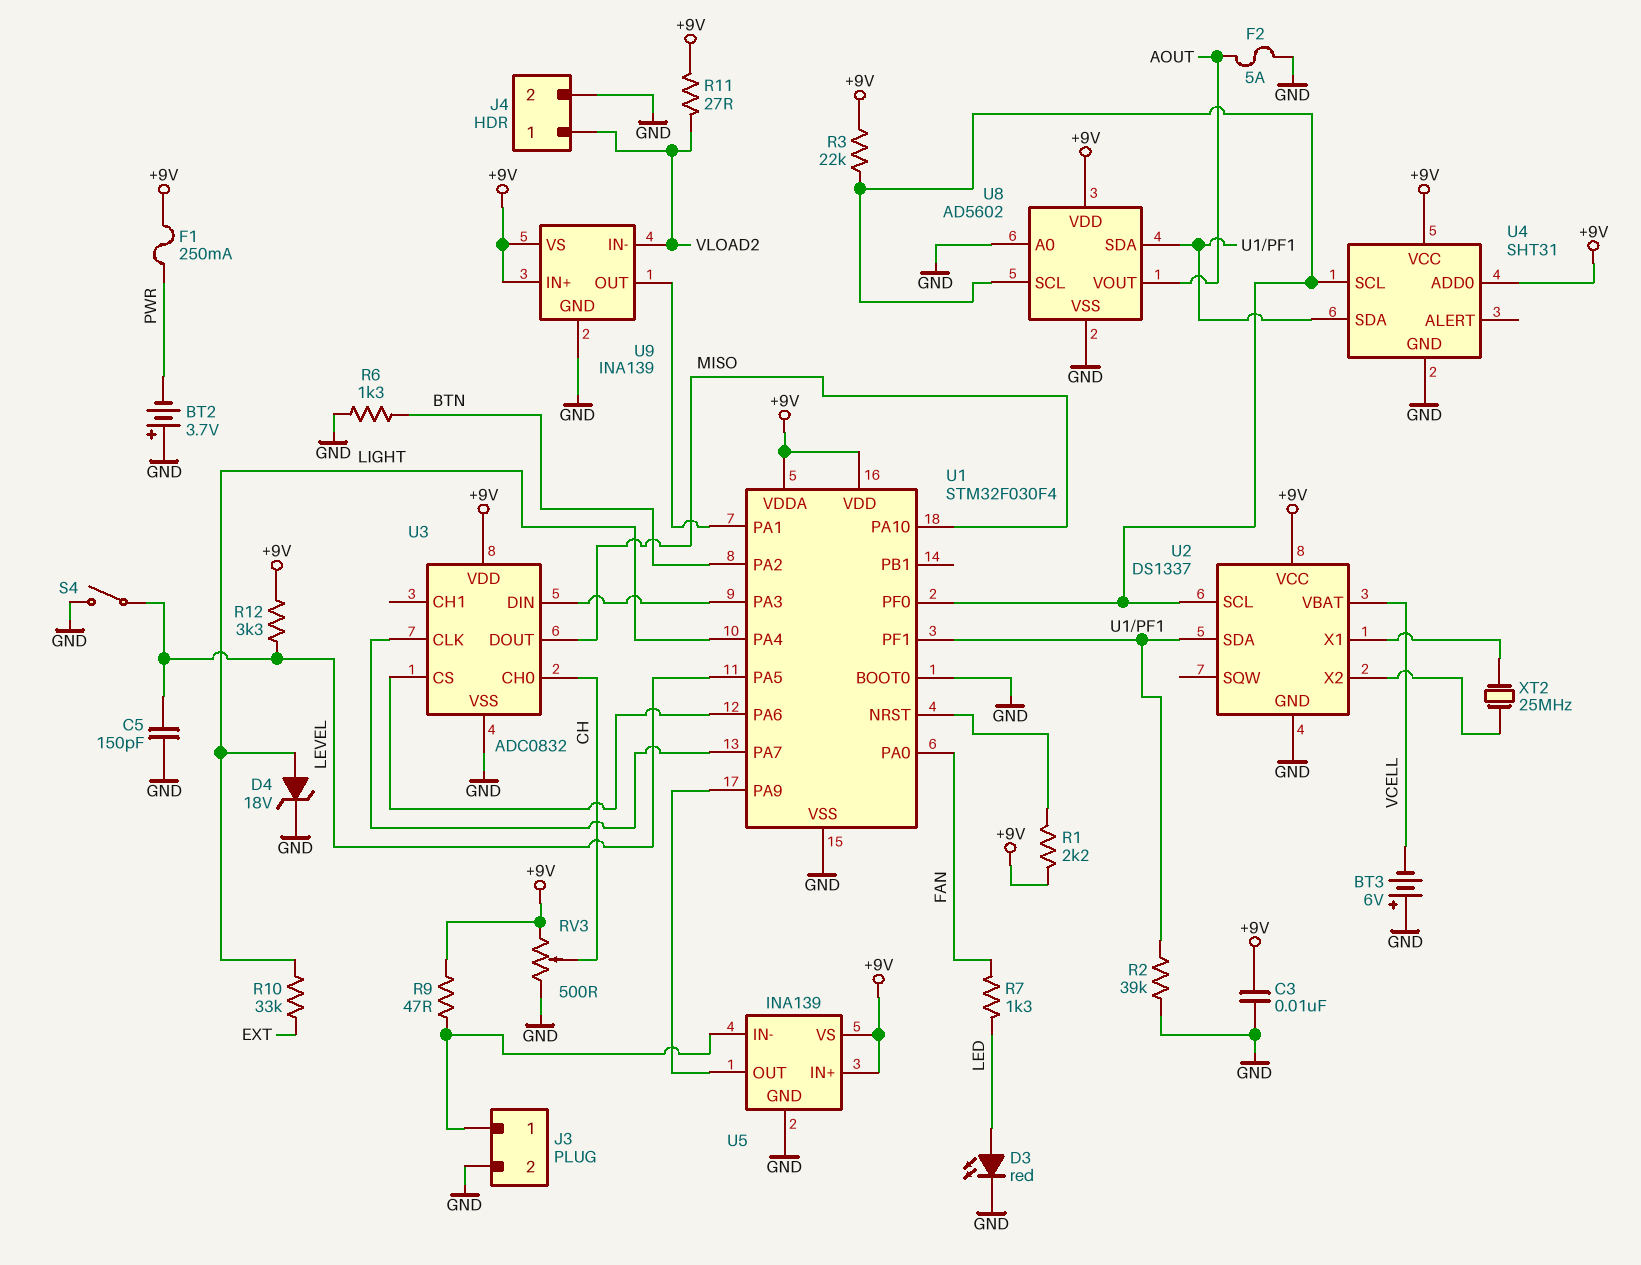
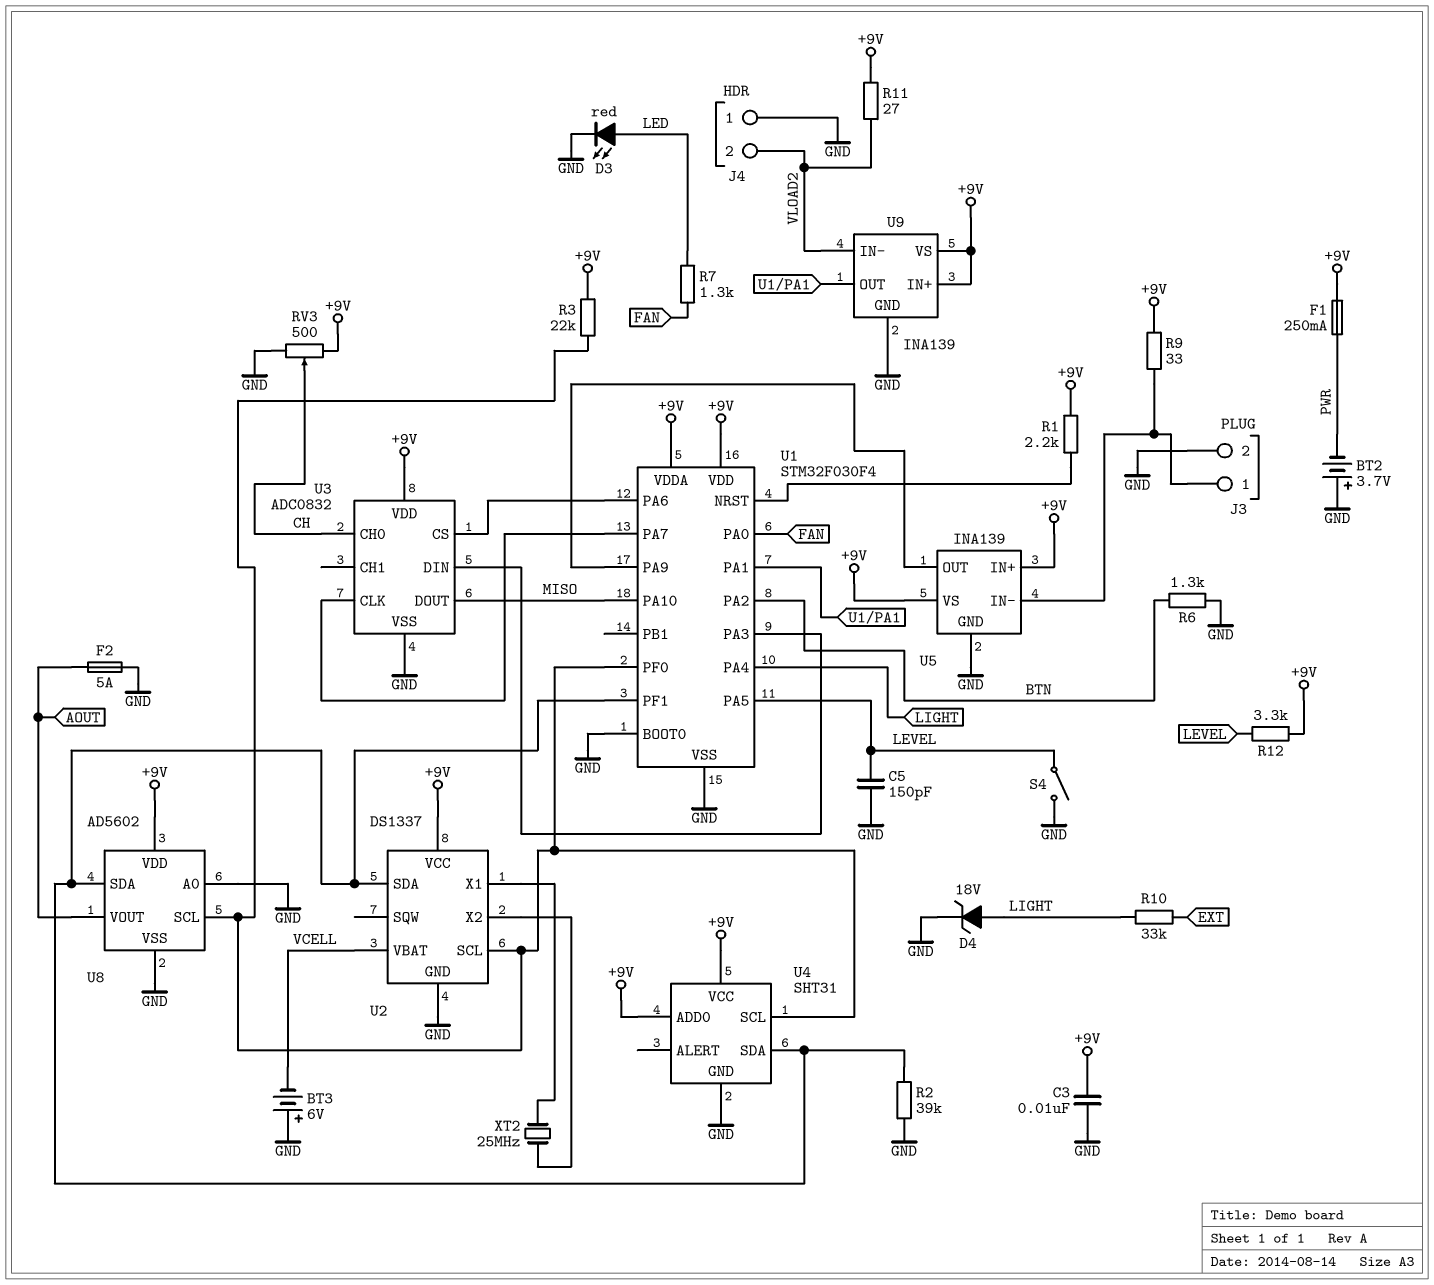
J4 pin 1: VLOAD2 -> GND
J4 pin 2: GND -> VLOAD2
R9: 47 (+9V, J3/1) -> 33 (+9V, J3/1)

